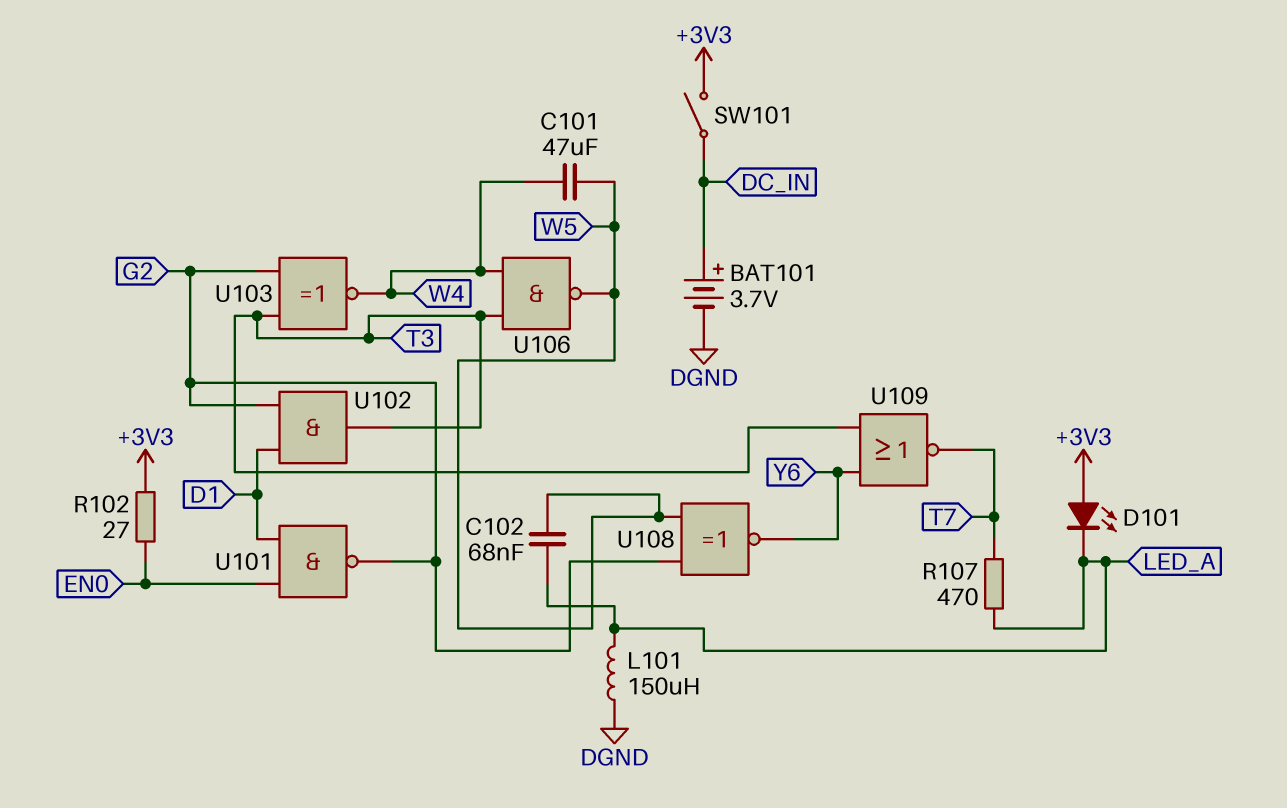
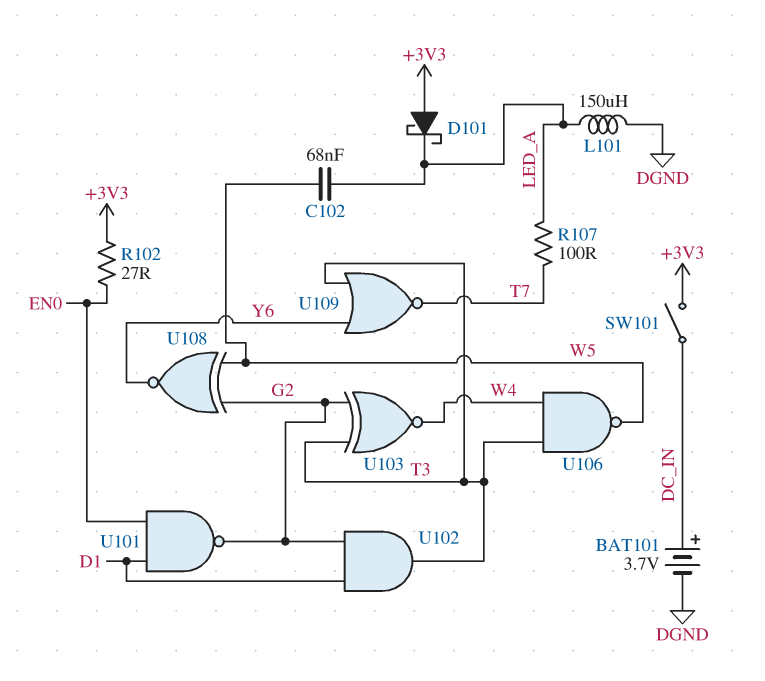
C101: 47uF (W4, W5) -> none
D101: LED (A +3V3, K LED_A) -> schottky (A +3V3, K LED_A)
R107: 470 (LED_A, T7) -> 100 (LED_A, T7)

